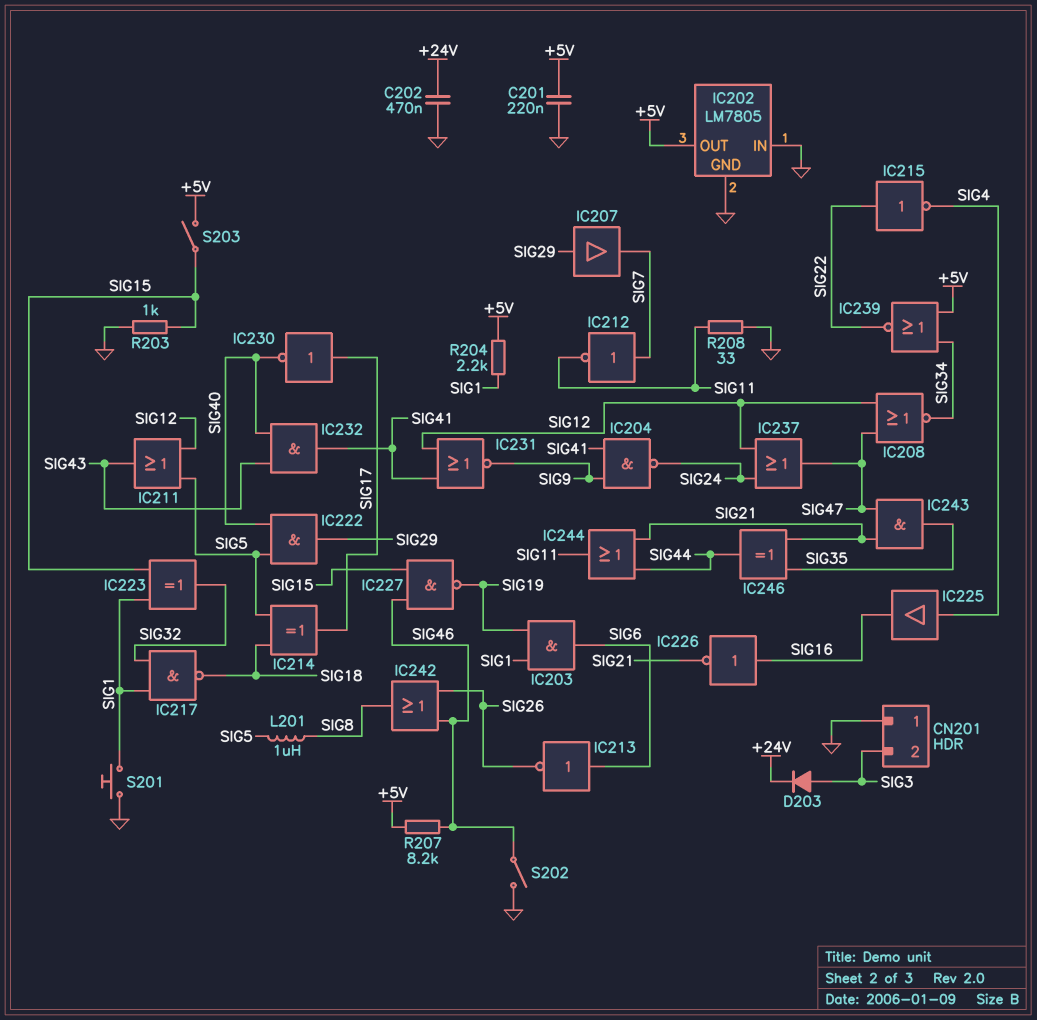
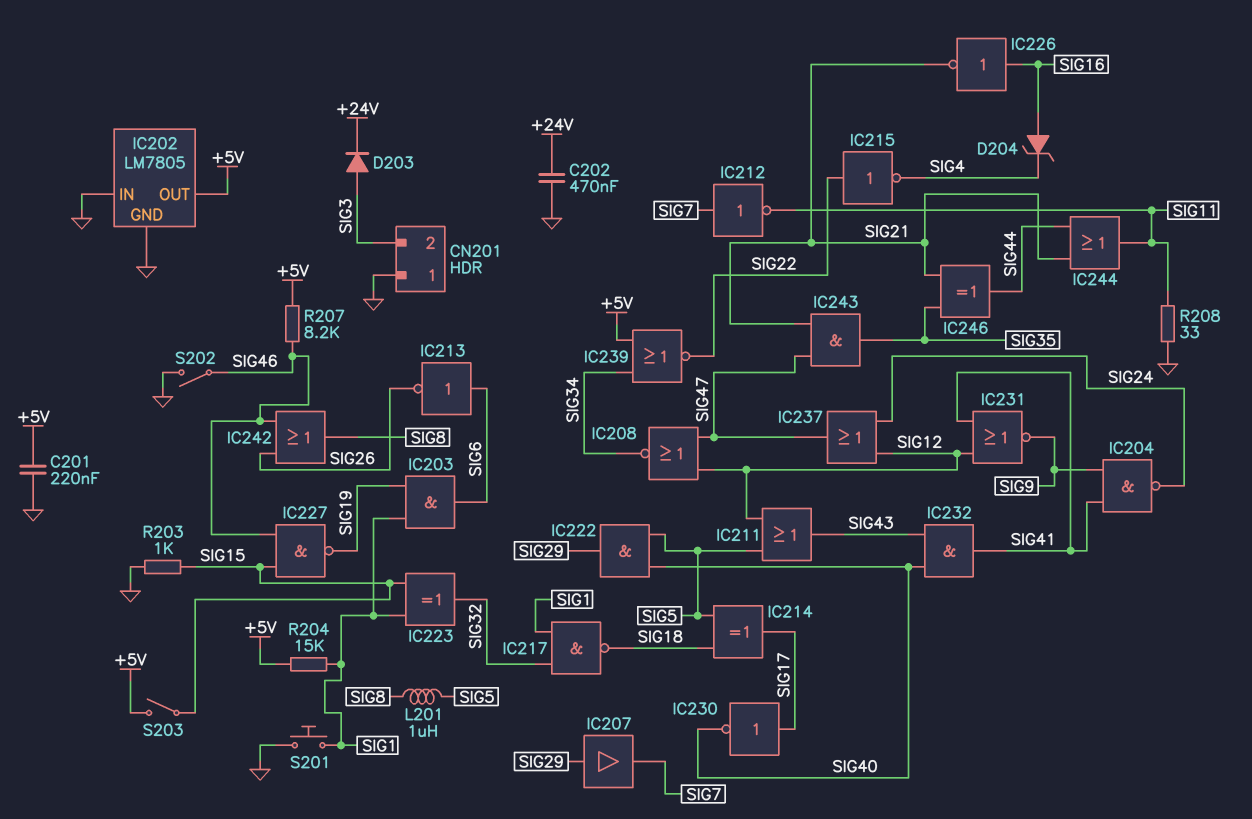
D204: none -> zener (A SIG16, K SIG4)
IC225: buffer (in SIG4, out SIG16) -> none
R204: 2.2k (+5V, SIG1) -> 15k (+5V, SIG1)

